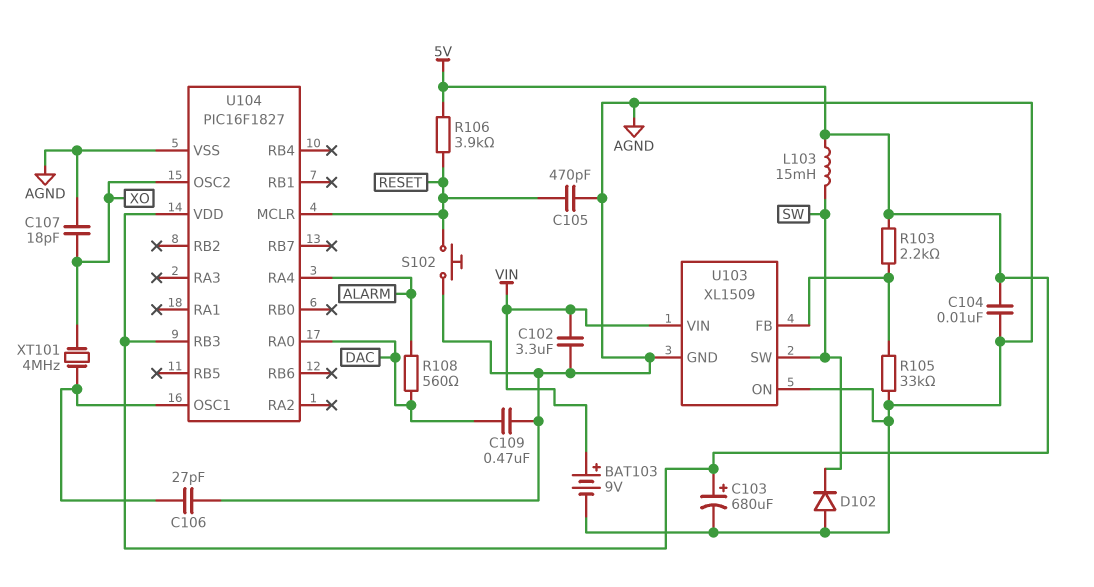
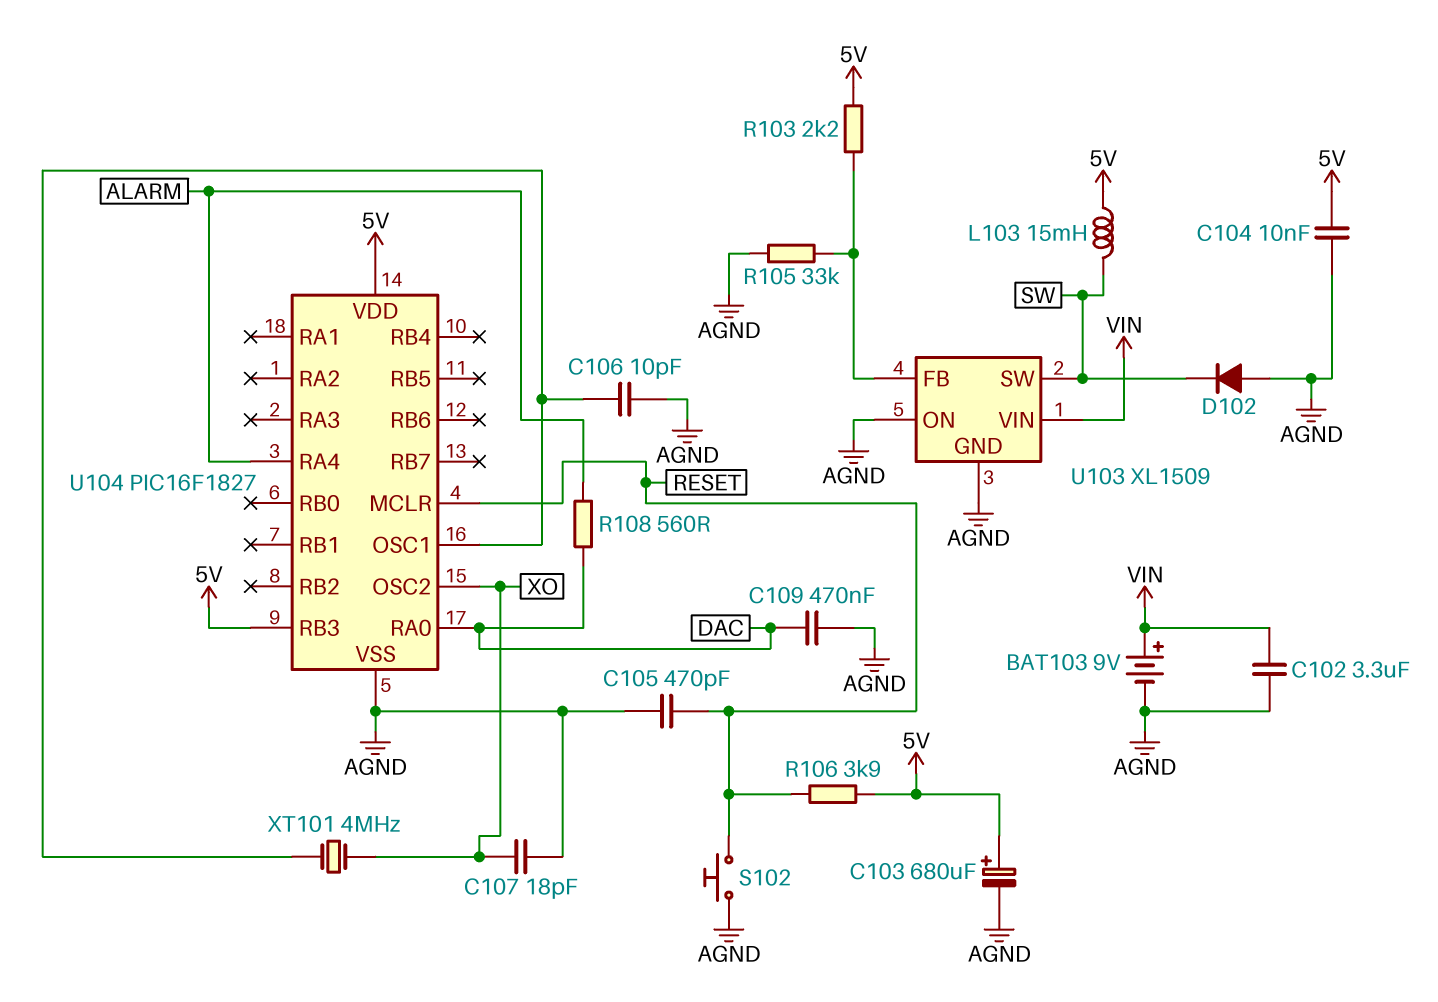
C106: 27pF (AGND, U104/OSC1) -> 10pF (AGND, U104/OSC1)

